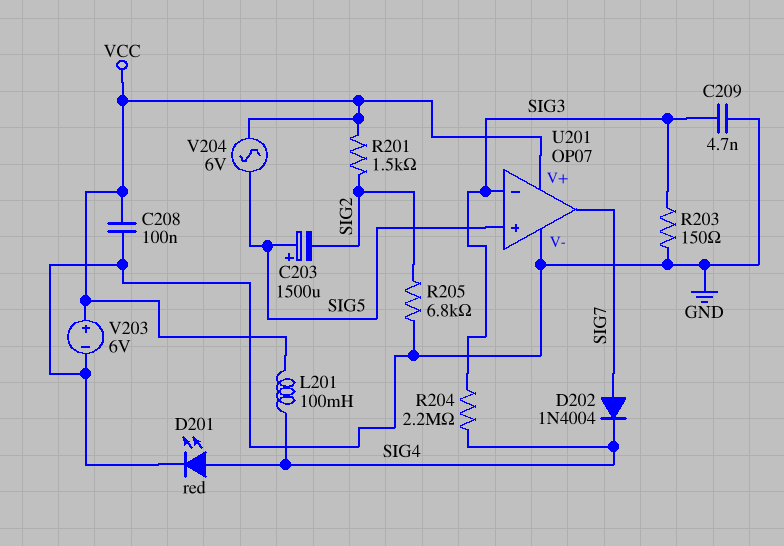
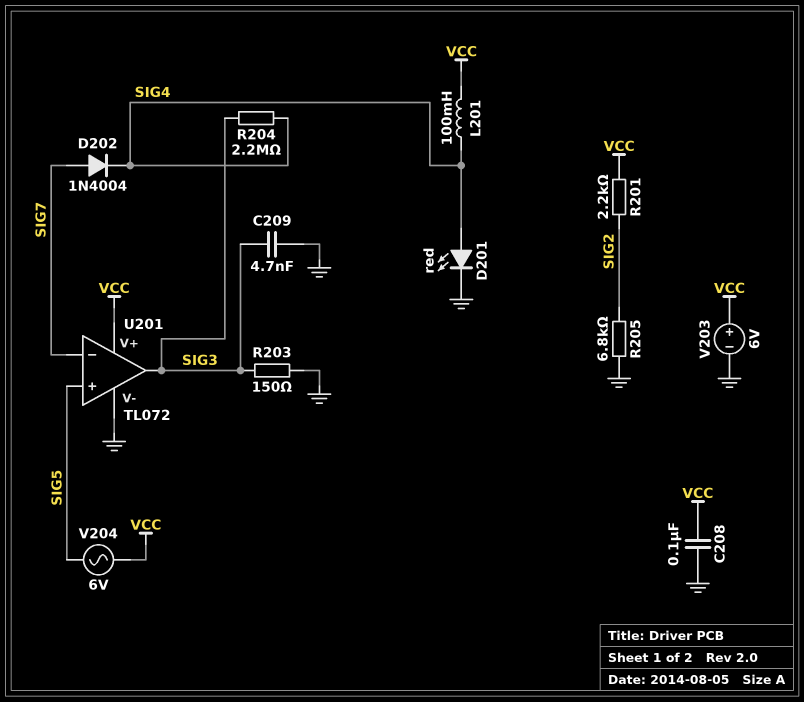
C203: 1500uF (plus SIG5, minus SIG2) -> none
R201: 1.5k (SIG2, VCC) -> 2.2k (SIG2, VCC)
U201: OP07 -> TL072
U201 pin in-: SIG3 -> SIG7
U201 pin out: SIG7 -> SIG3

